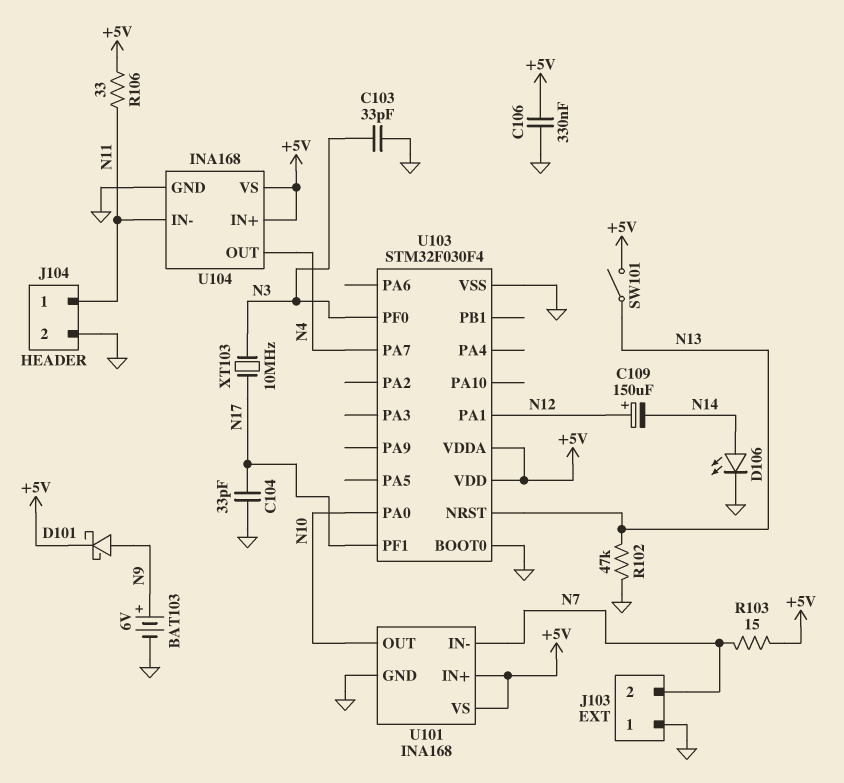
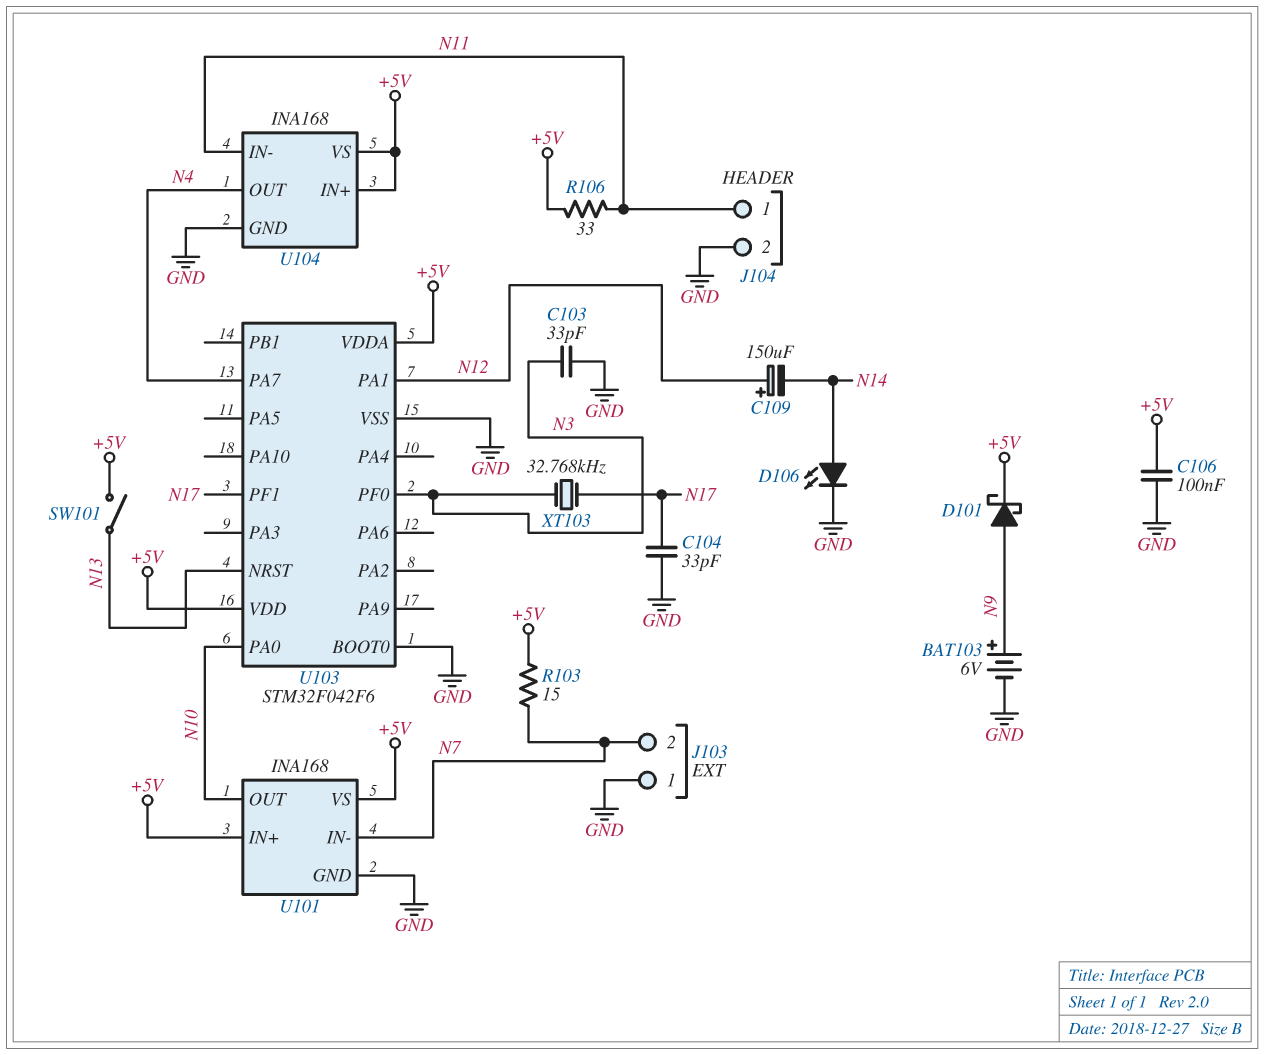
C106: 330nF (+5V, GND) -> 100nF (+5V, GND)
R102: 47k (GND, N13) -> none
U103: STM32F030F4 -> STM32F042F6
XT103: 10MHz (N3, N17) -> 32.768kHz (N3, N17)

